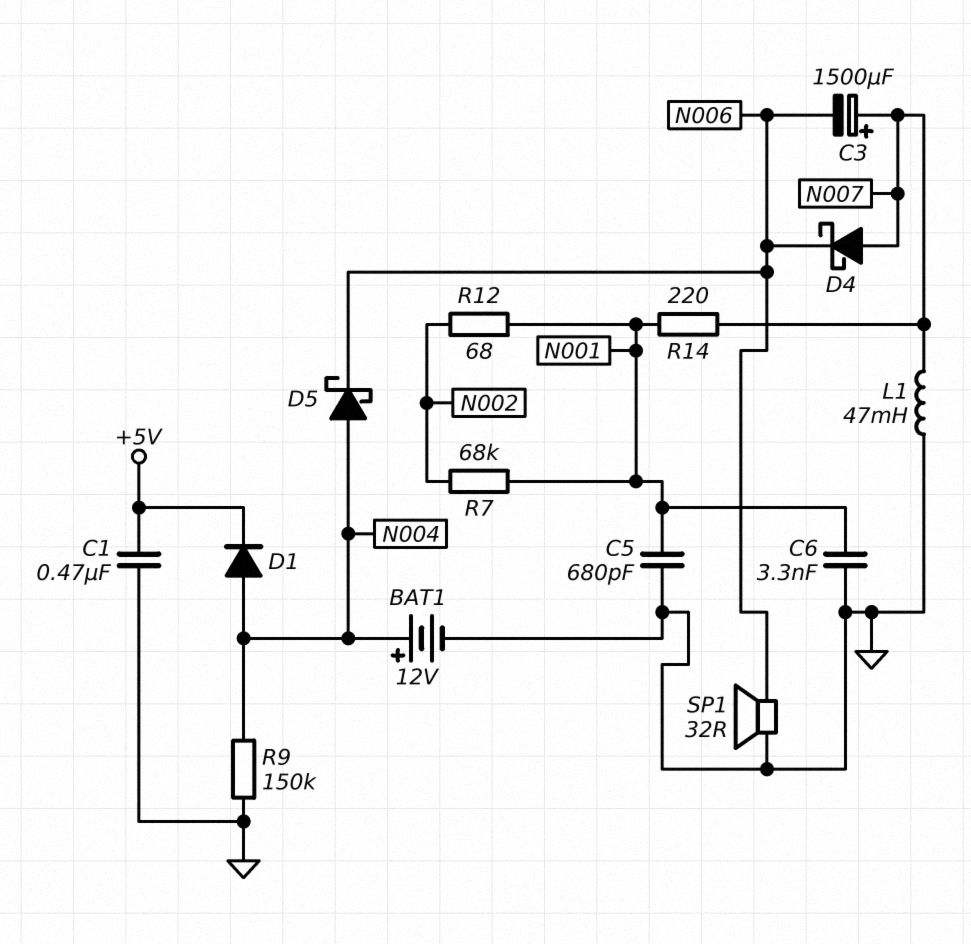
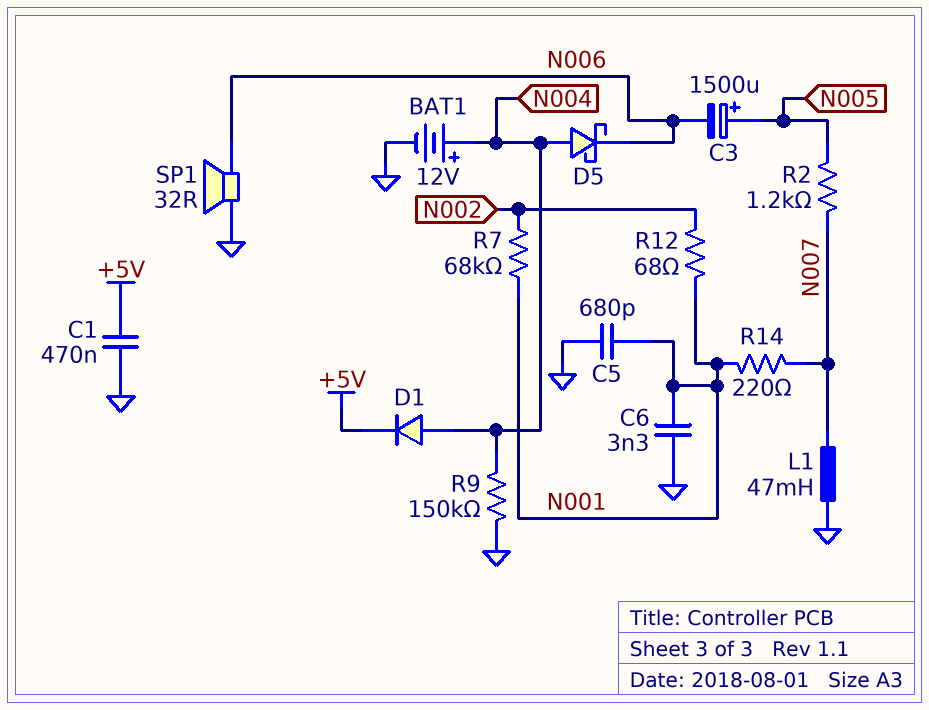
C3: 1500uF (plus N007, minus N006) -> 1500uF (plus N005, minus N006)
D4: schottky (A N007, K N006) -> none
R2: none -> 1.2k (N005, N007)

